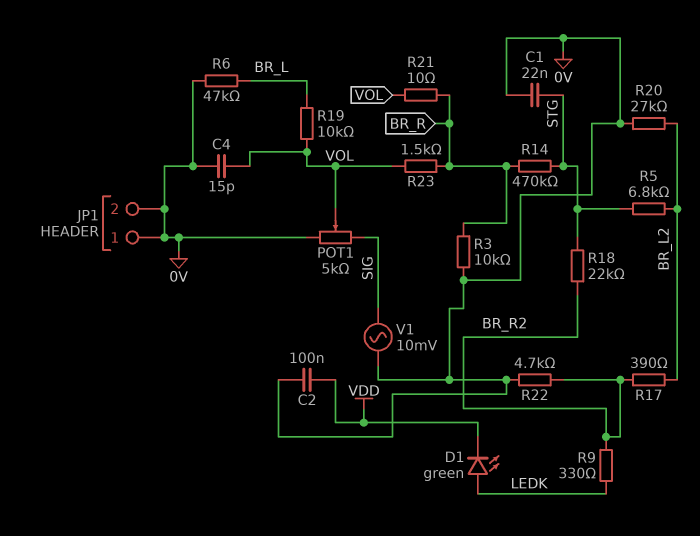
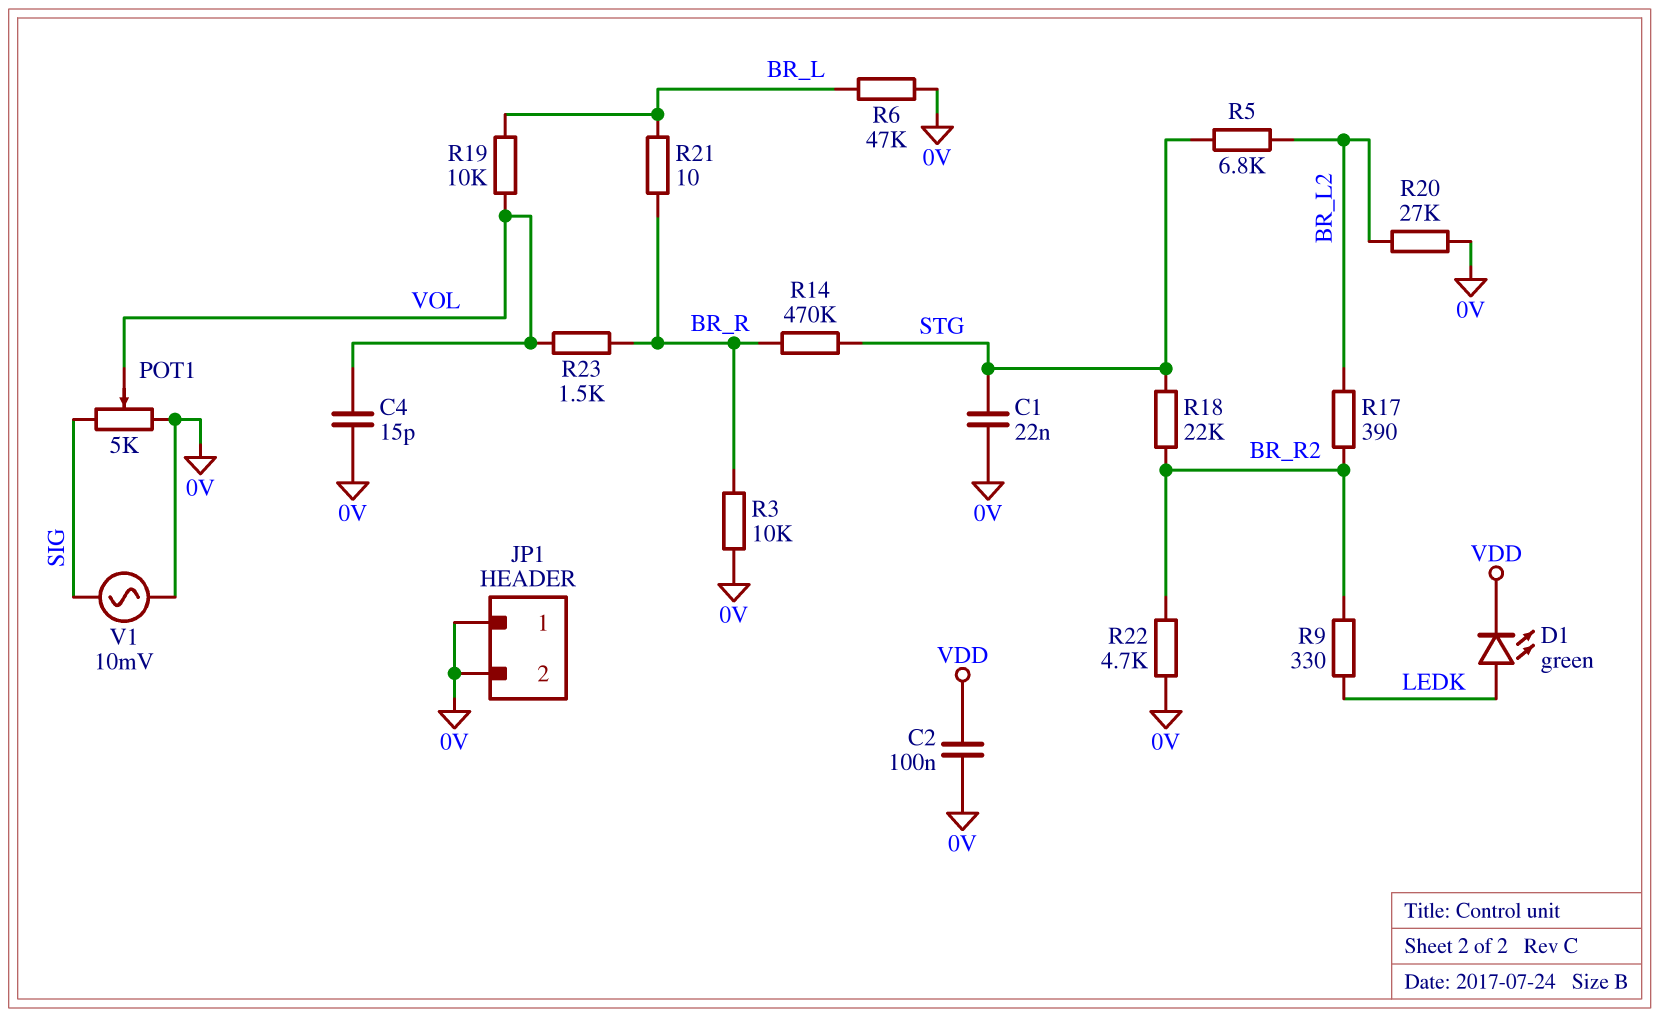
R21: 10 (BR_R, VOL) -> 10 (BR_L, BR_R)

